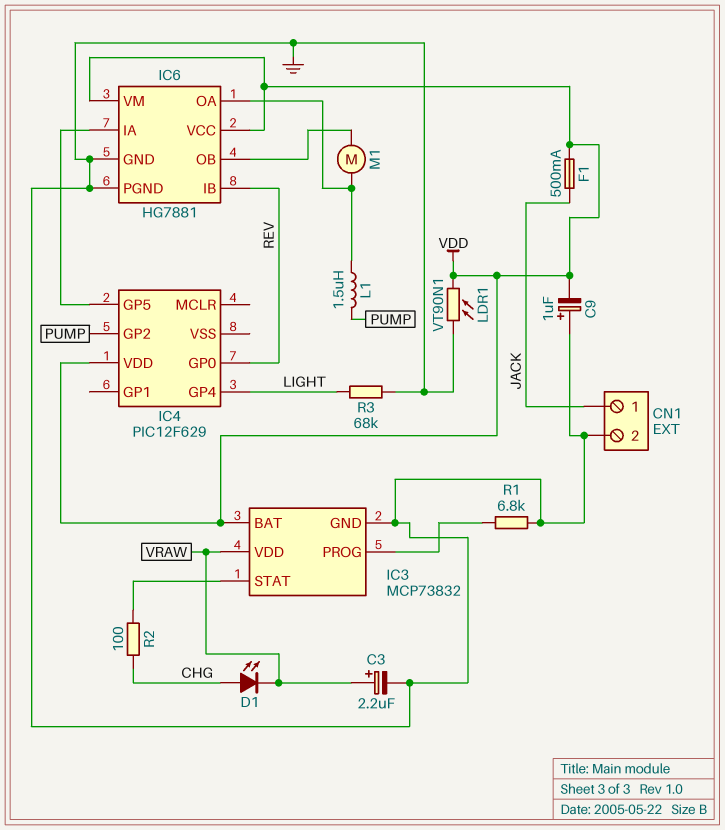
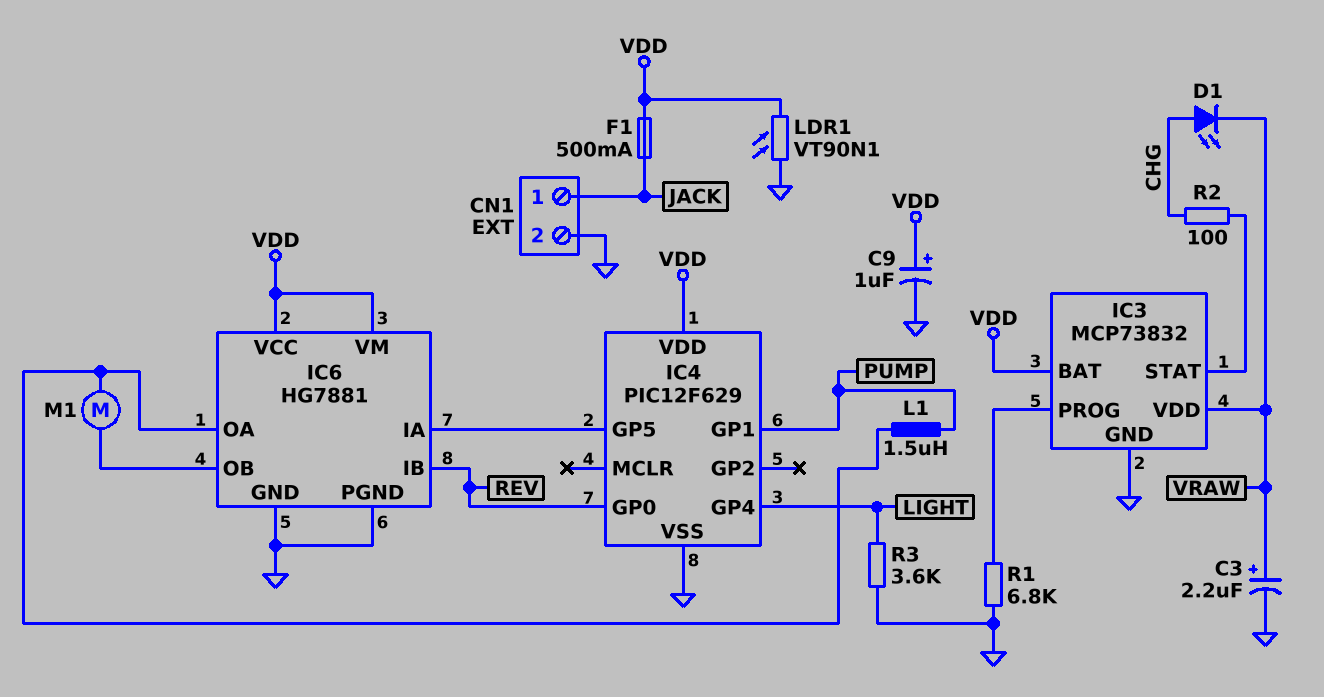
C9: 1uF (plus GND, minus VDD) -> 1uF (plus VDD, minus GND)
IC4 pin GP1: none -> PUMP
IC4 pin GP2: PUMP -> none
IC4 pin VSS: none -> GND
R3: 68k (GND, LIGHT) -> 3.6k (GND, LIGHT)

